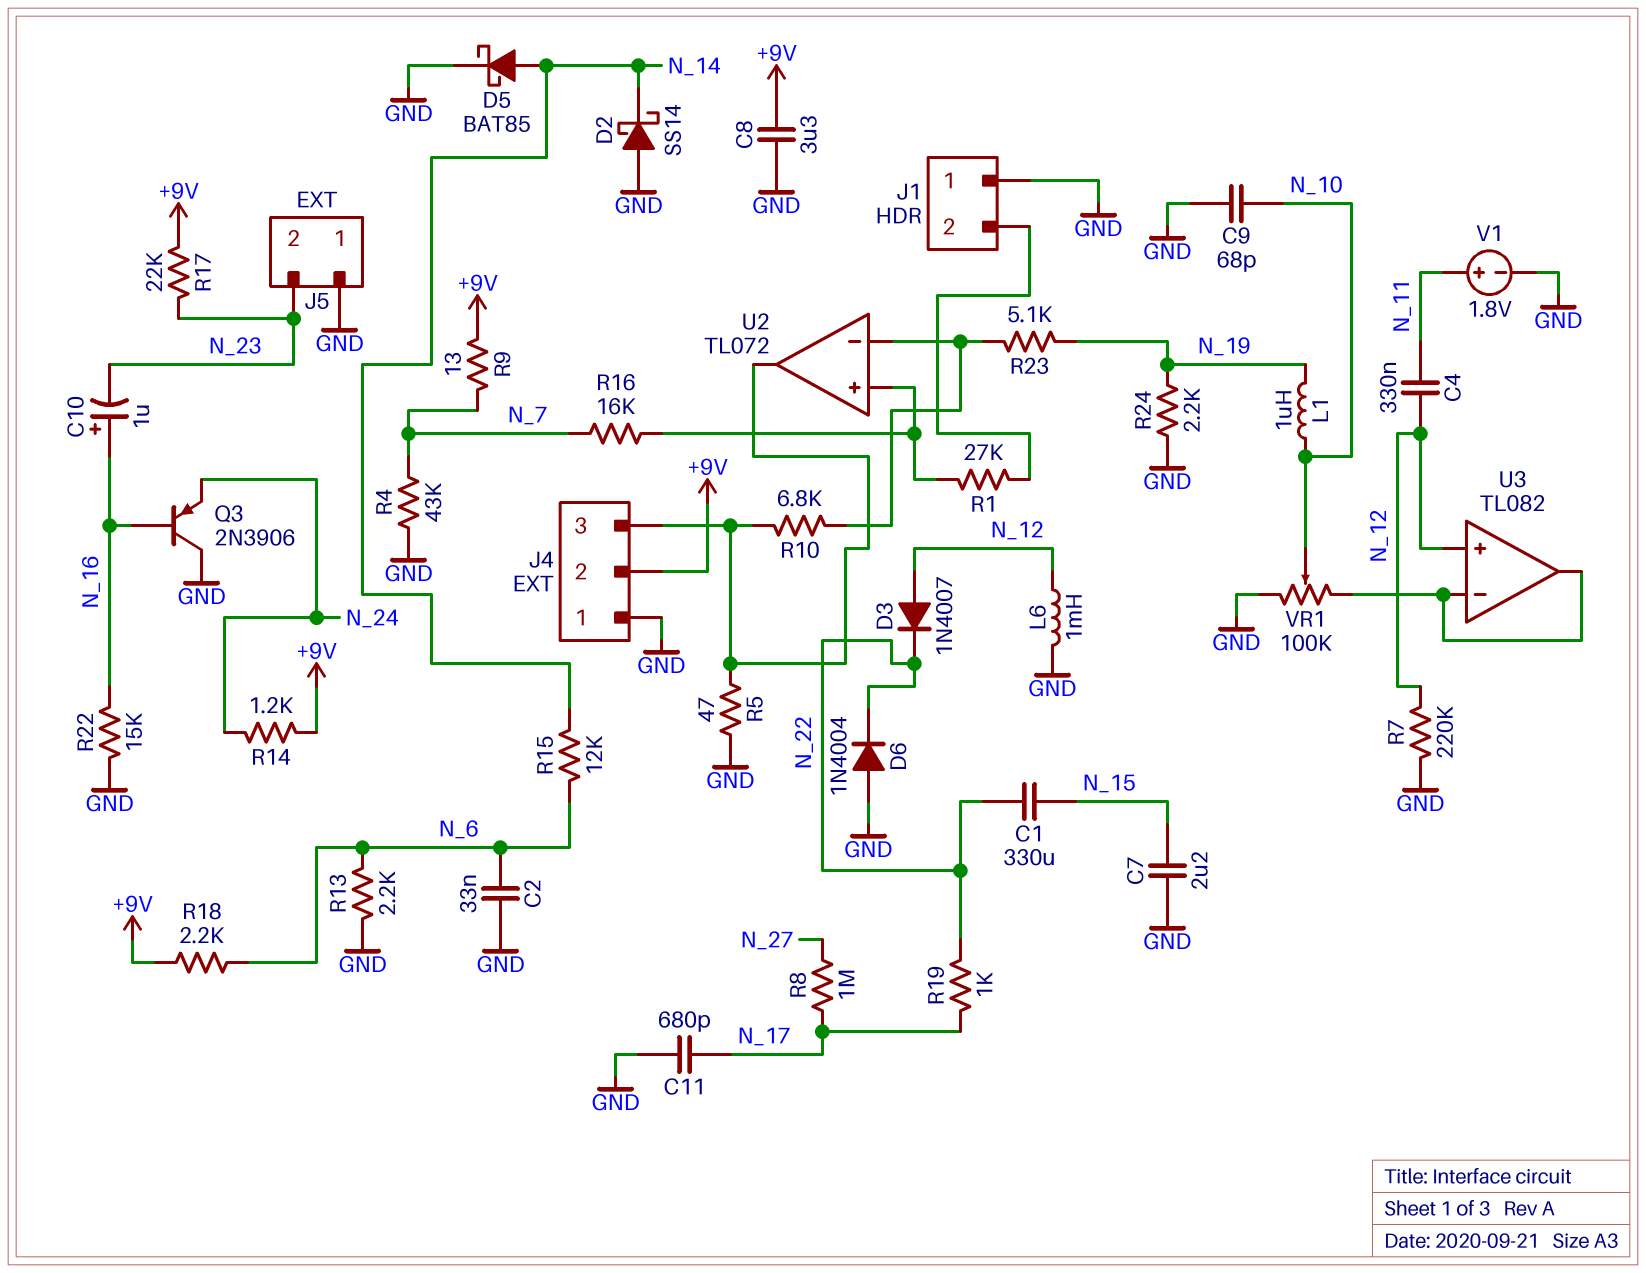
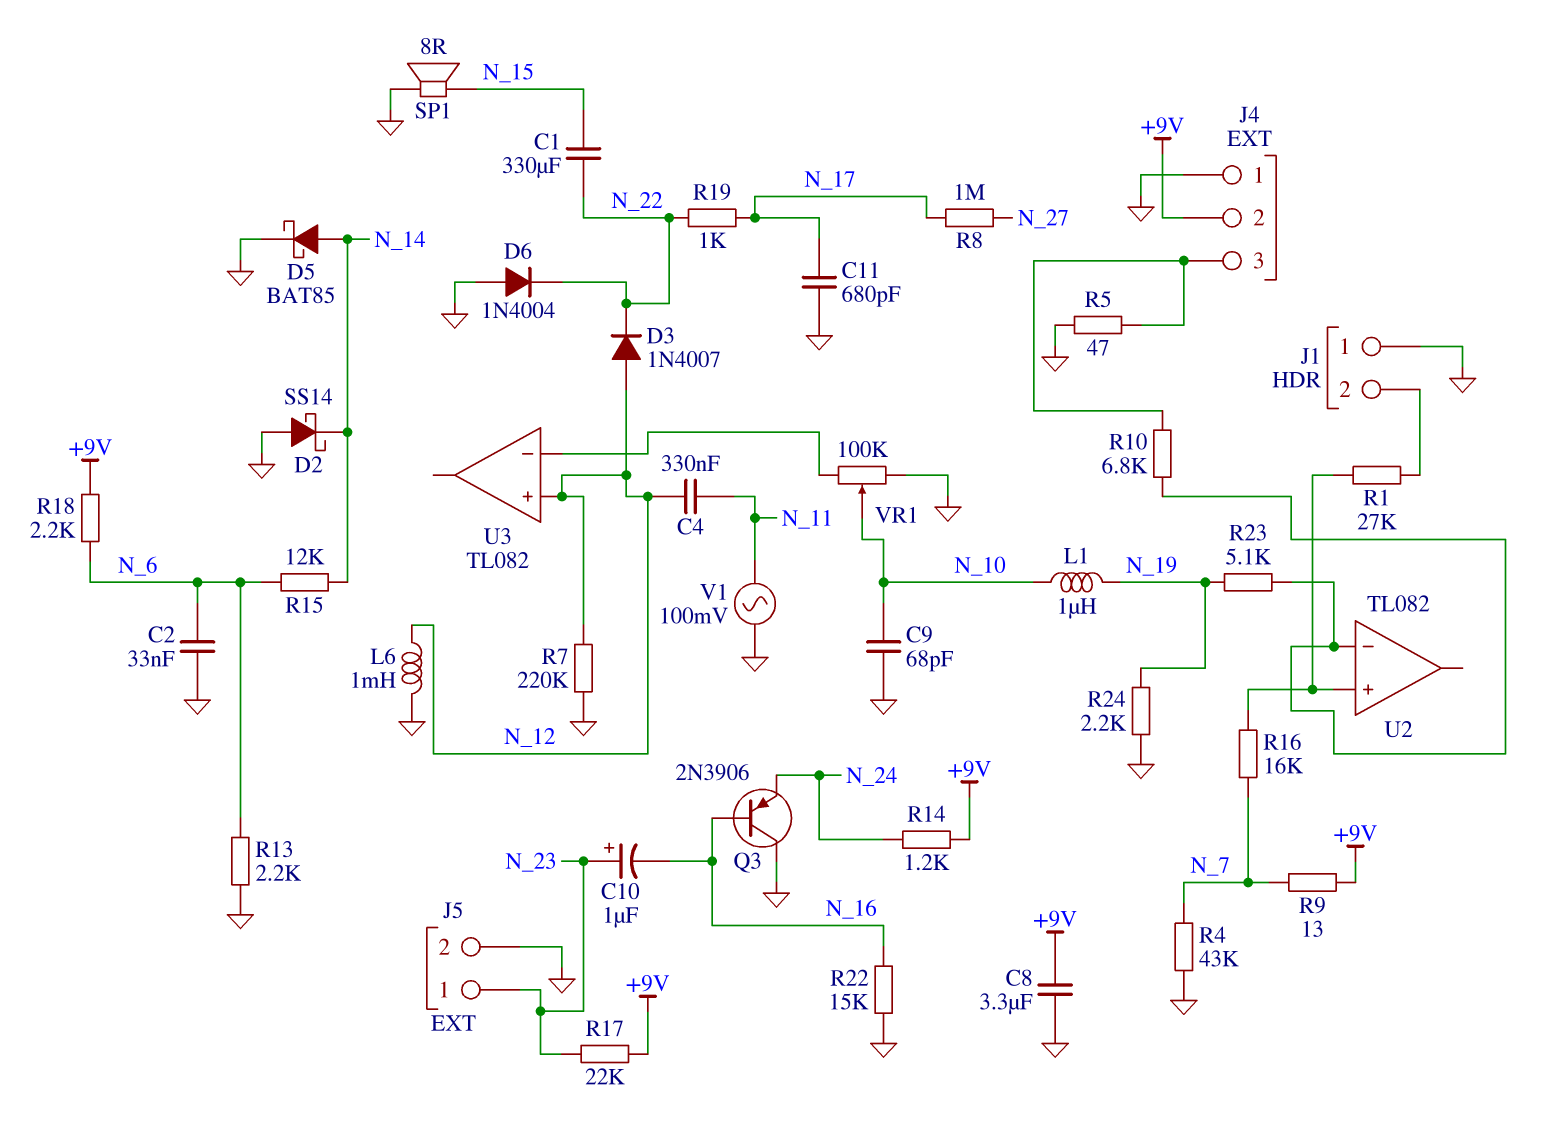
C7: 2.2uF (GND, N_15) -> none
C10: 1uF (plus N_16, minus N_23) -> 1uF (plus N_23, minus N_16)
J5 pin 1: GND -> N_23
J5 pin 2: N_23 -> GND
SP1: none -> speaker 8R (GND, N_15)
U2: TL072 -> TL082
U2 pin out: J4/3 -> none
U3 pin out: U3/in- -> none
V1: 1.8V (plus N_11, minus GND) -> AC 100mV (GND, N_11)

